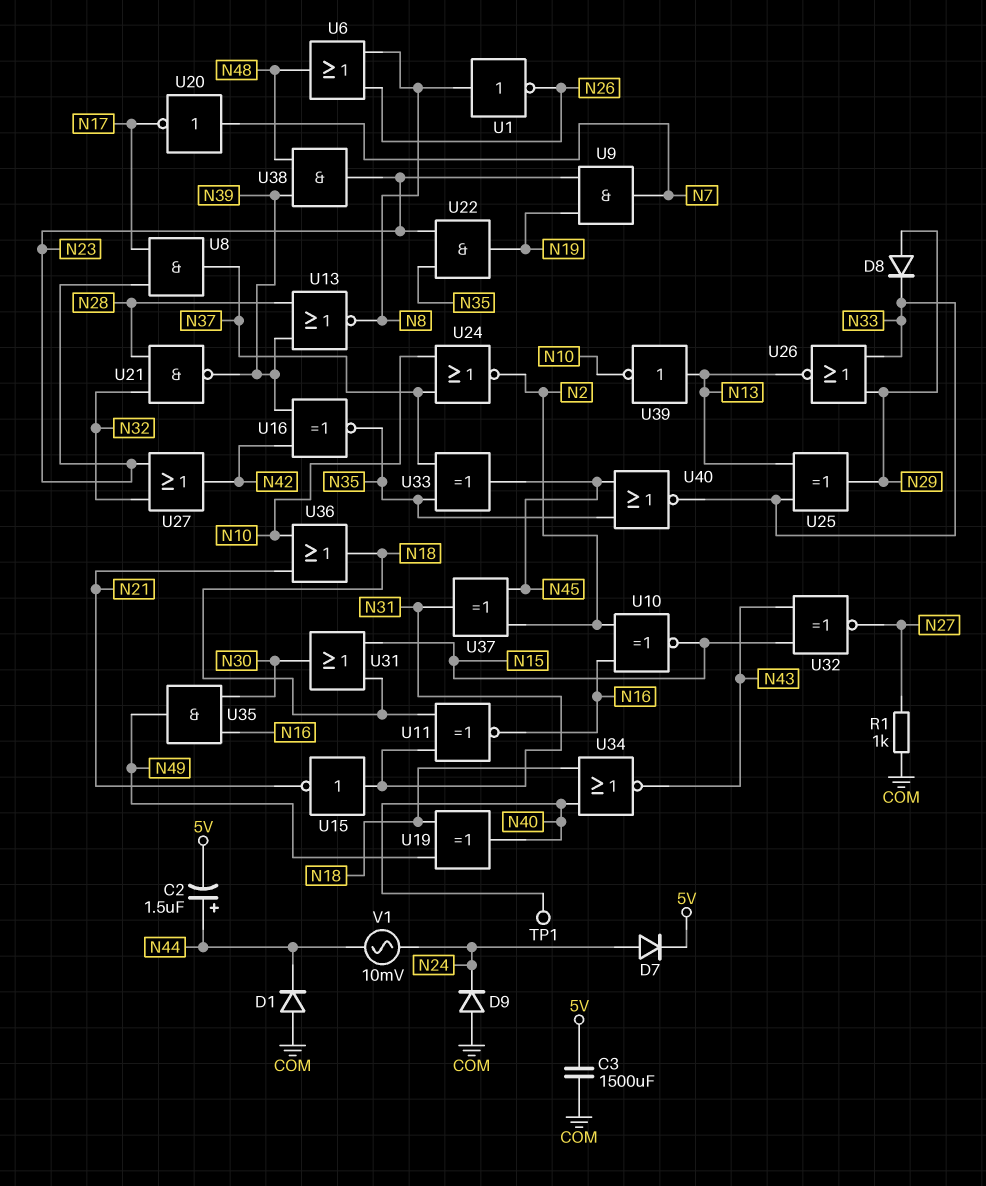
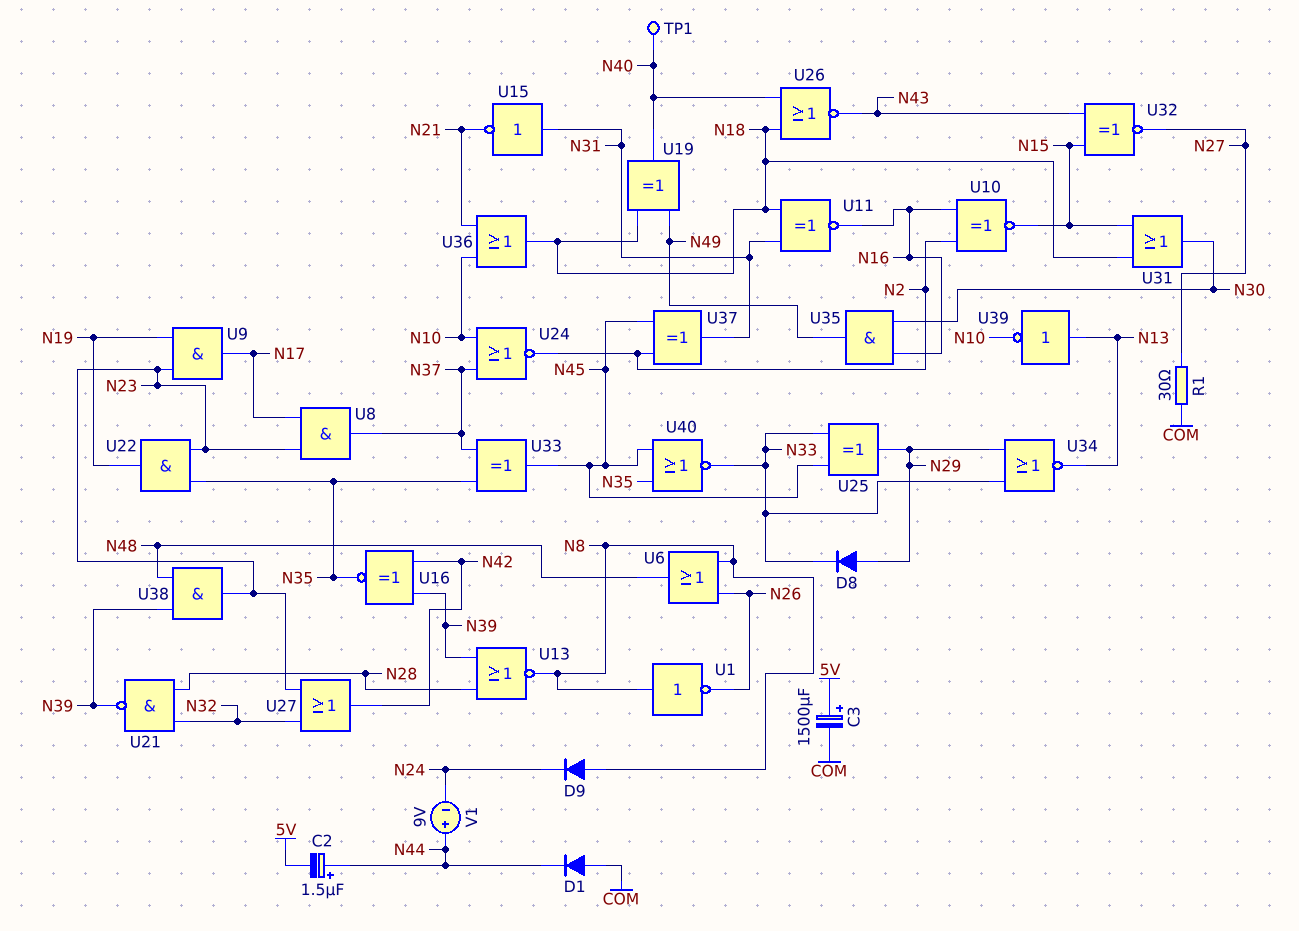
C3: 1500uF (5V, COM) -> 1500uF (plus 5V, minus COM)
D7: diode (A N24, K 5V) -> none
D9: diode (A COM, K N24) -> diode (A N8, K N24)
R1: 1k (COM, N27) -> 30 (COM, N27)
U9: AND (in N19, in N23, out N7) -> AND (in N19, in N23, out N17)
U20: NOT (in N7, out N17) -> none
U25: XOR (in N13, in N33, out N29) -> XOR (in N33, in N45, out N29)
U26: NOR (in N29, in N33, out N13) -> NOR (in N18, in N40, out N43)
U34: NOR (in N18, in N40, out N43) -> NOR (in N29, in N33, out N13)
V1: AC 10mV (N24, N44) -> 9V (plus N44, minus N24)

